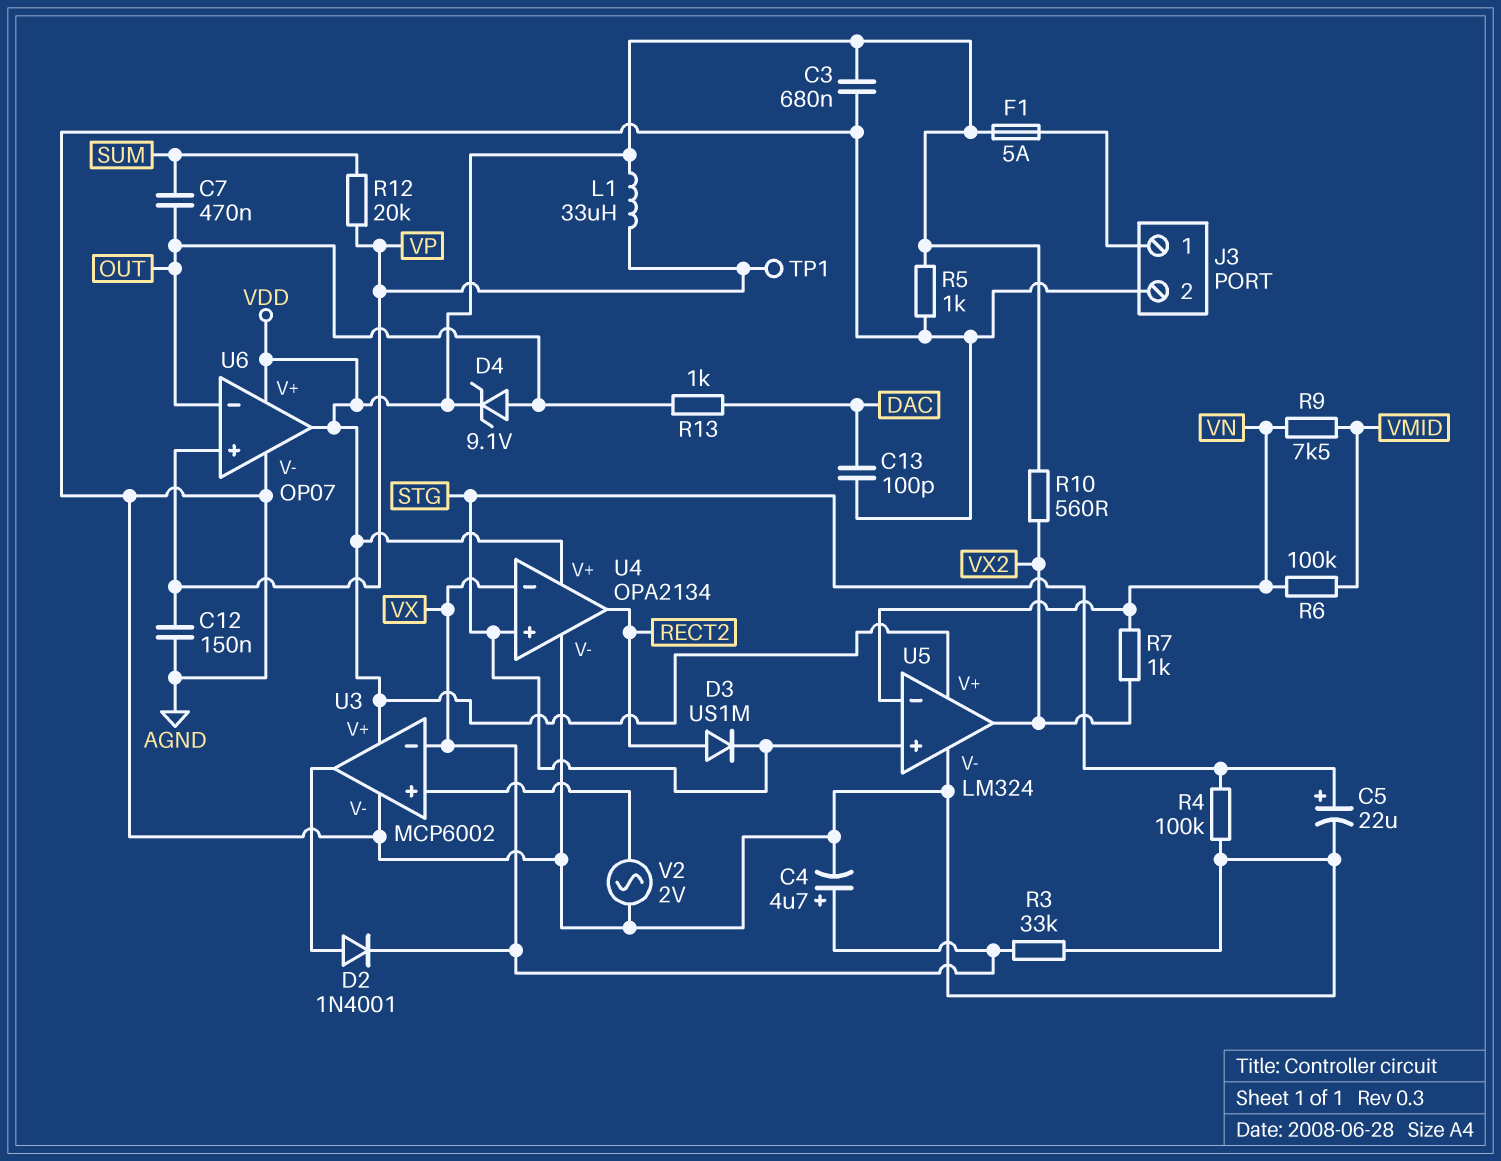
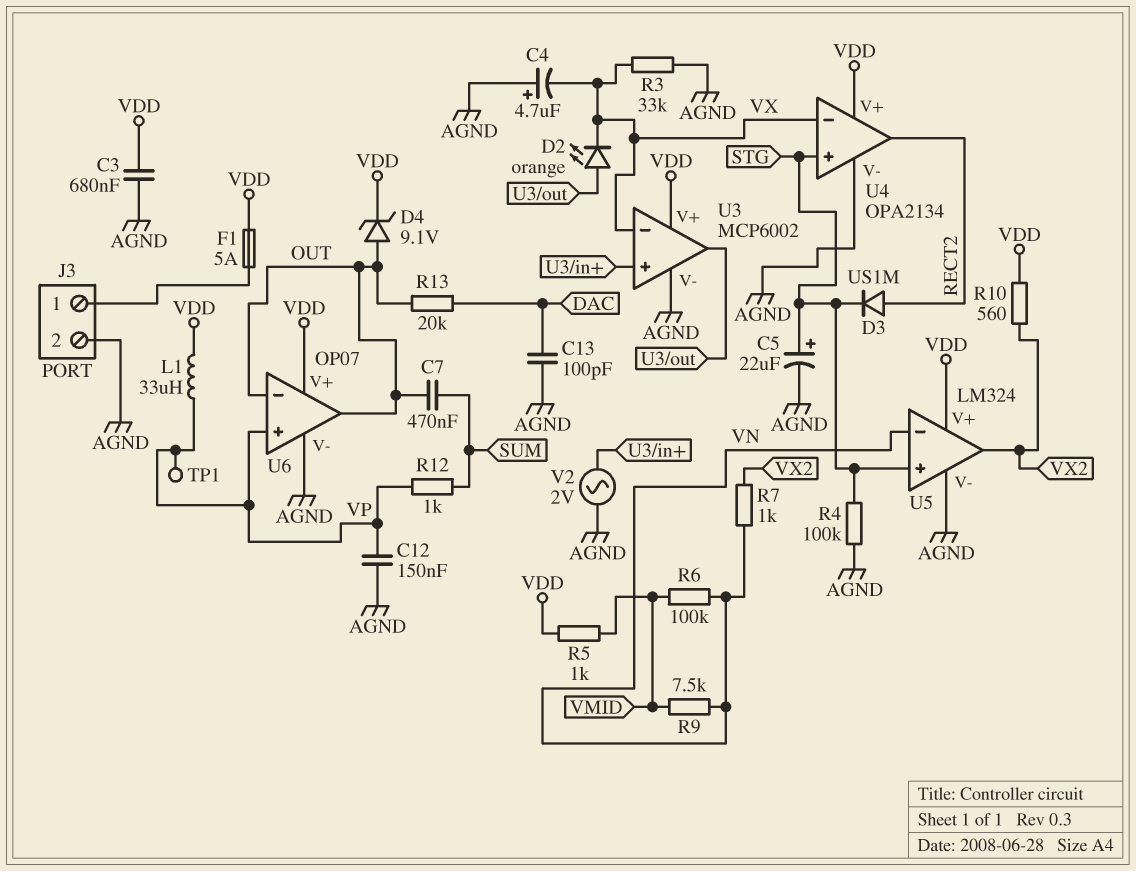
C4: 4.7uF (plus VX, minus AGND) -> 4.7uF (plus AGND, minus VX)
D2: diode 1N4001 (A U3/out, K VX) -> LED orange (A U3/out, K VX)
R5: 1k (AGND, VDD) -> 1k (VDD, VMID)
R12: 20k (SUM, VP) -> 1k (SUM, VP)
R13: 1k (DAC, OUT) -> 20k (DAC, OUT)
U6 pin out: VDD -> OUT

